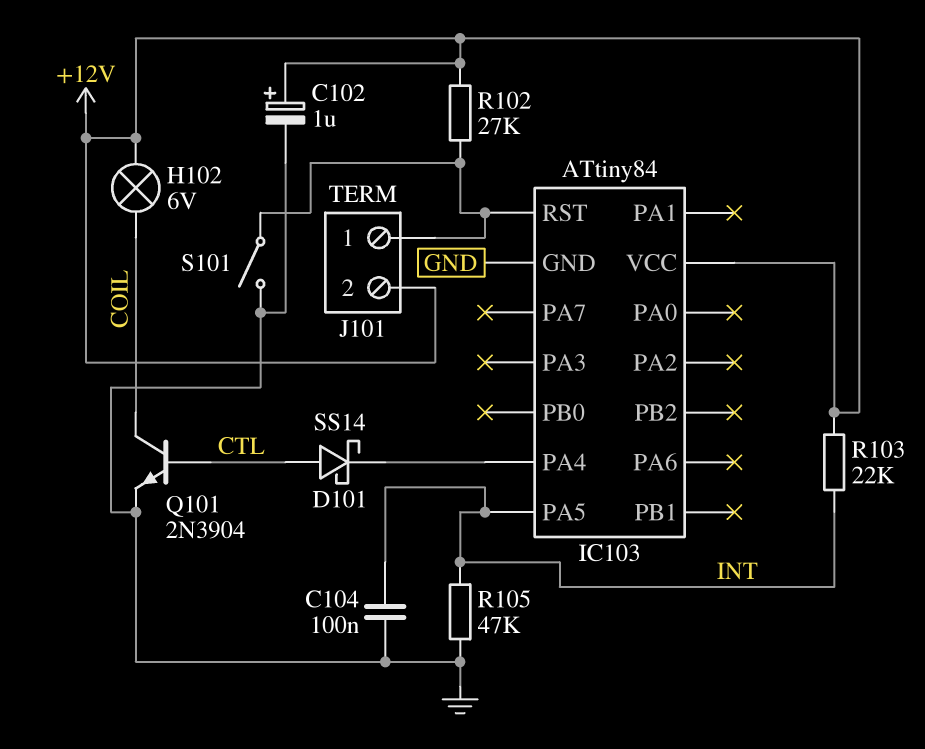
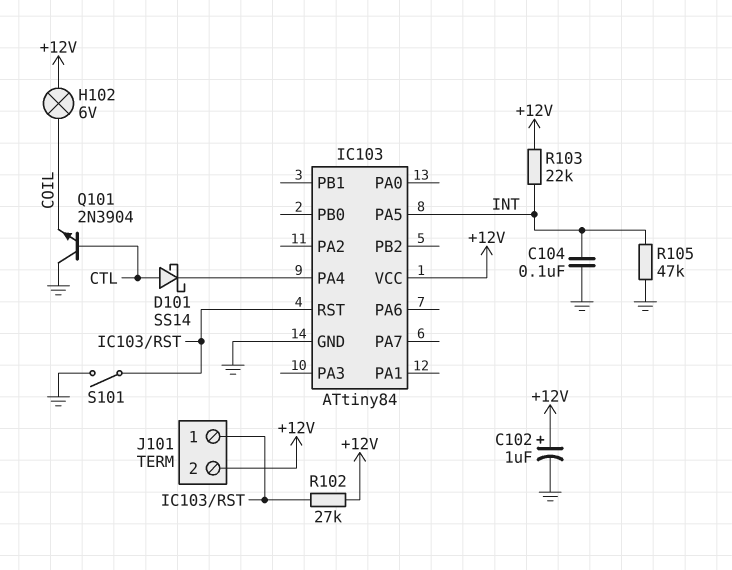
Q101: NPN 2N3904 (B CTL, C COIL, E GND) -> NPN 2N3904 (B CTL, C GND, E COIL)

